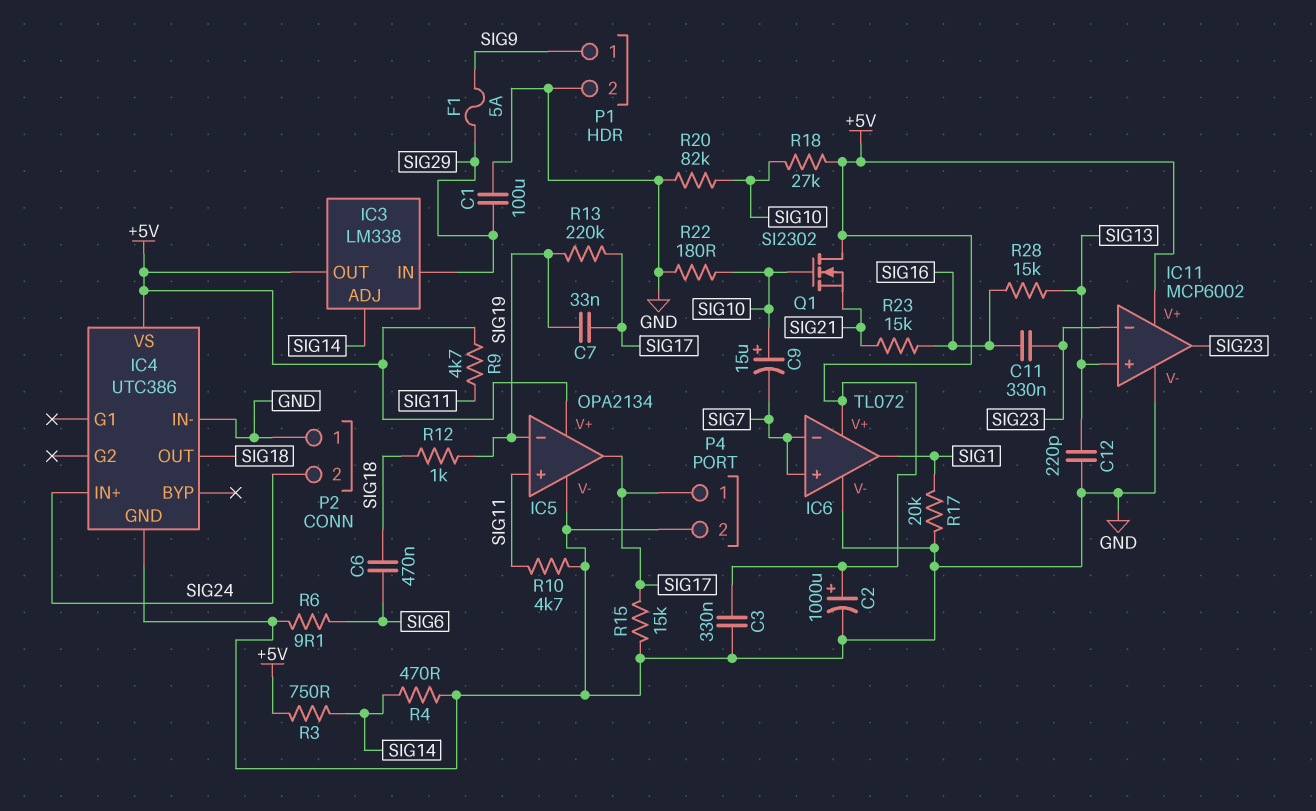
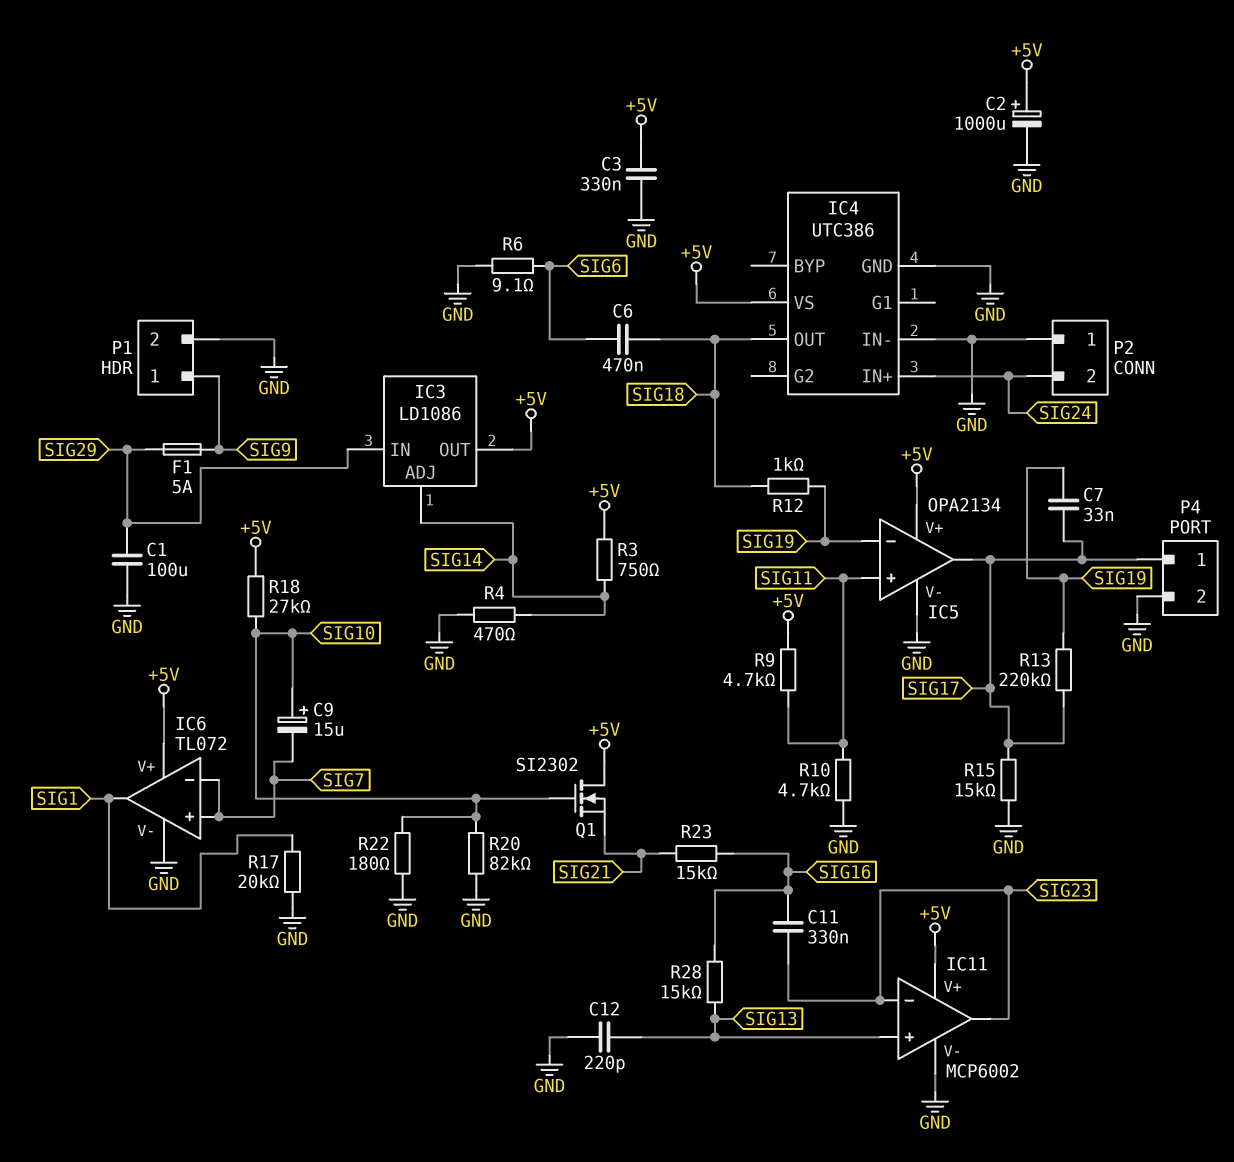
IC3: LM338 -> LD1086

